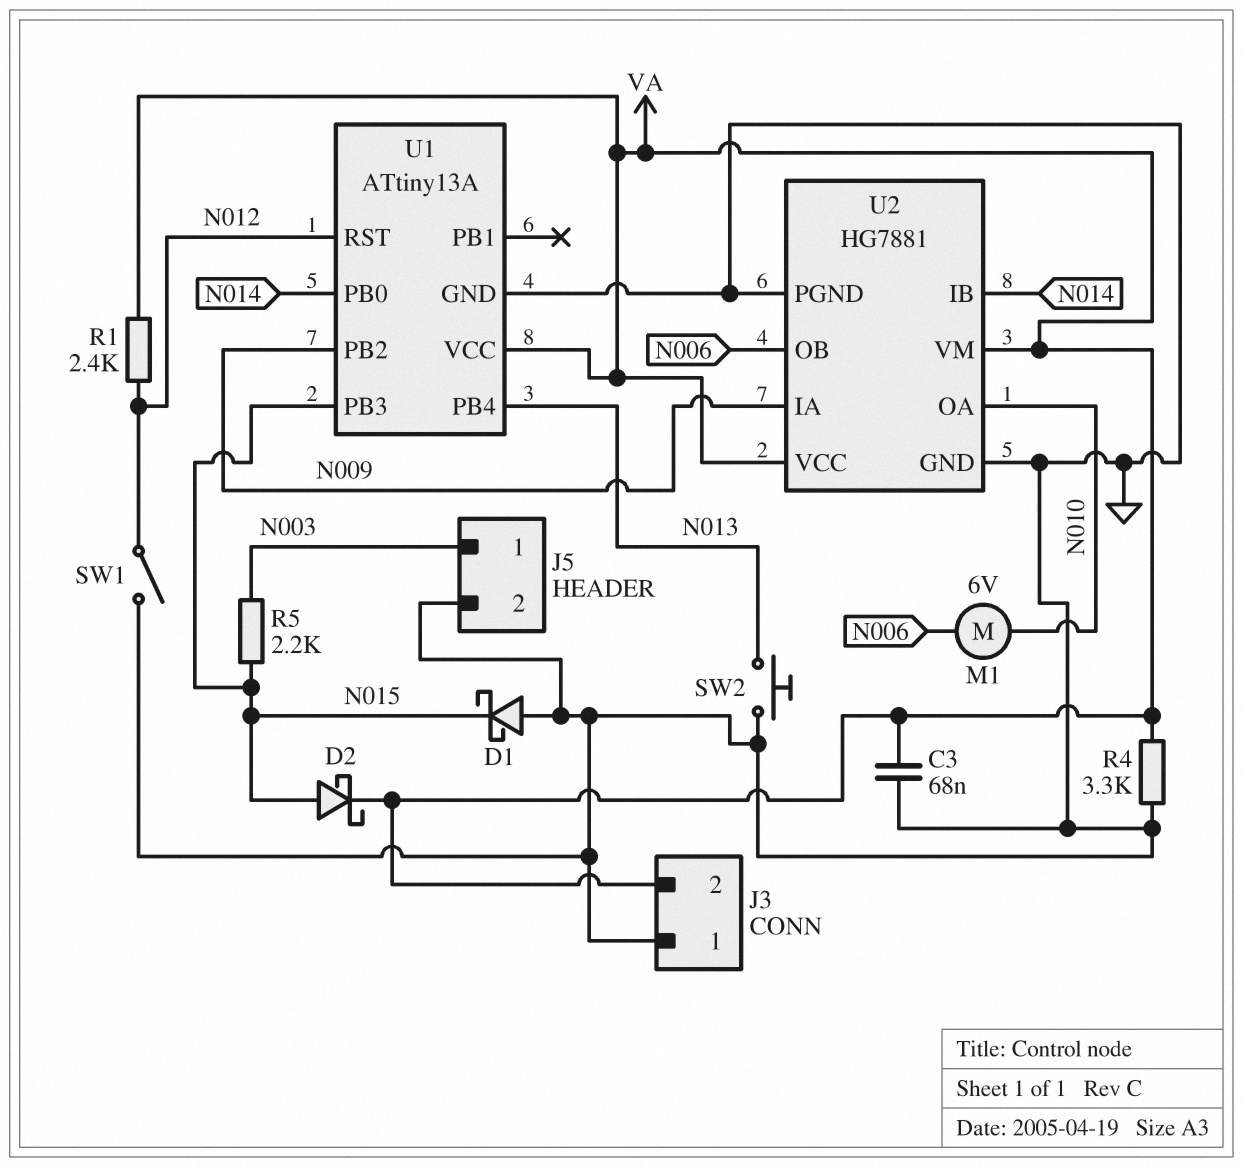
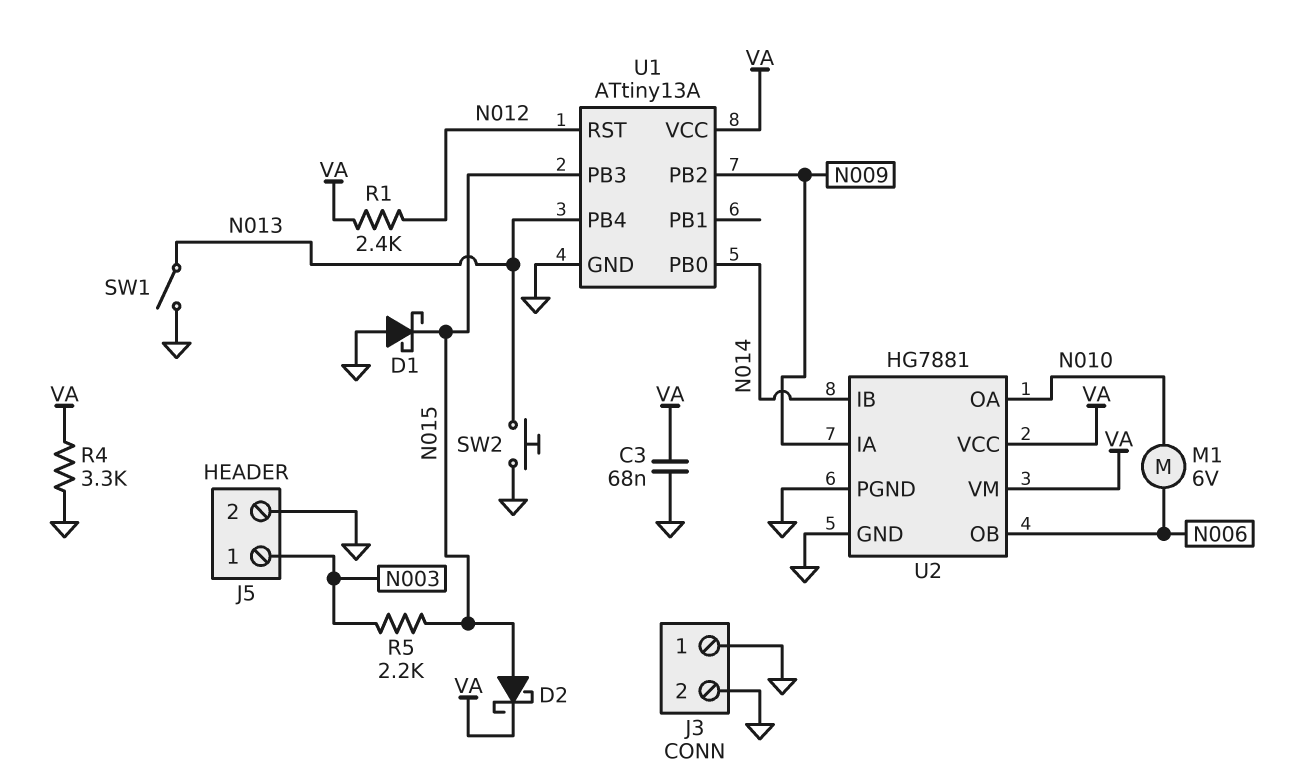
J3 pin 2: VA -> GND
SW1: switch (GND, N012) -> switch (GND, N013)

